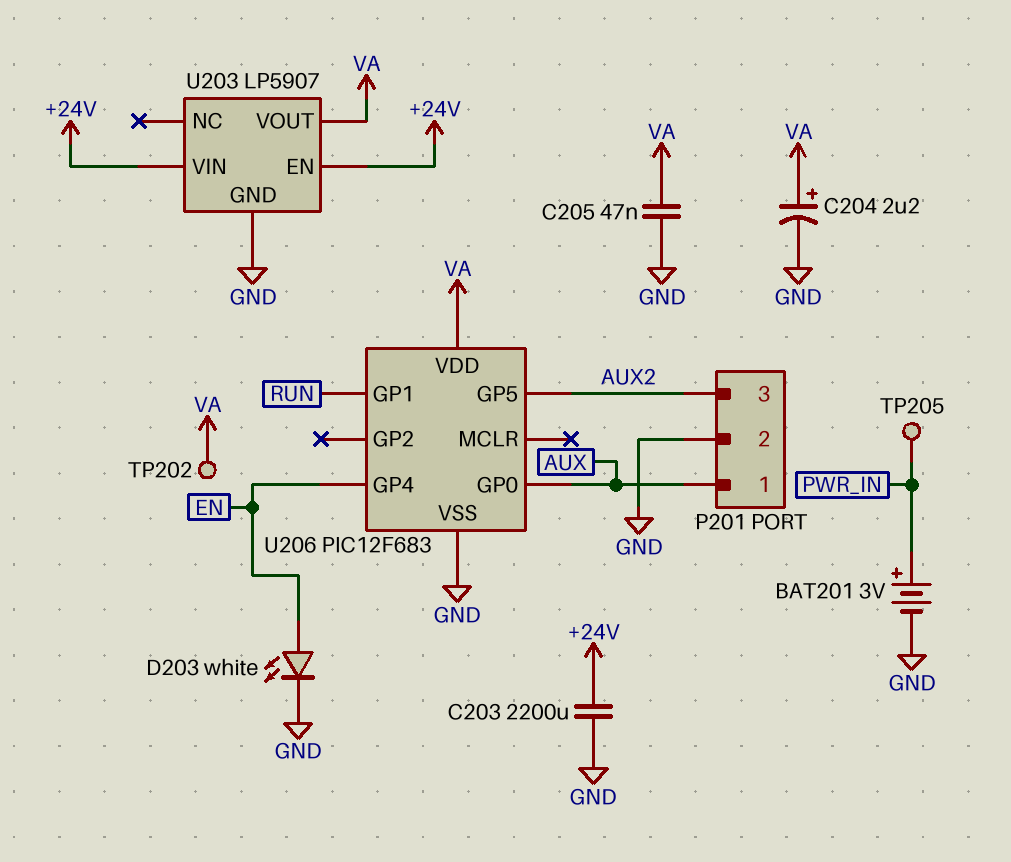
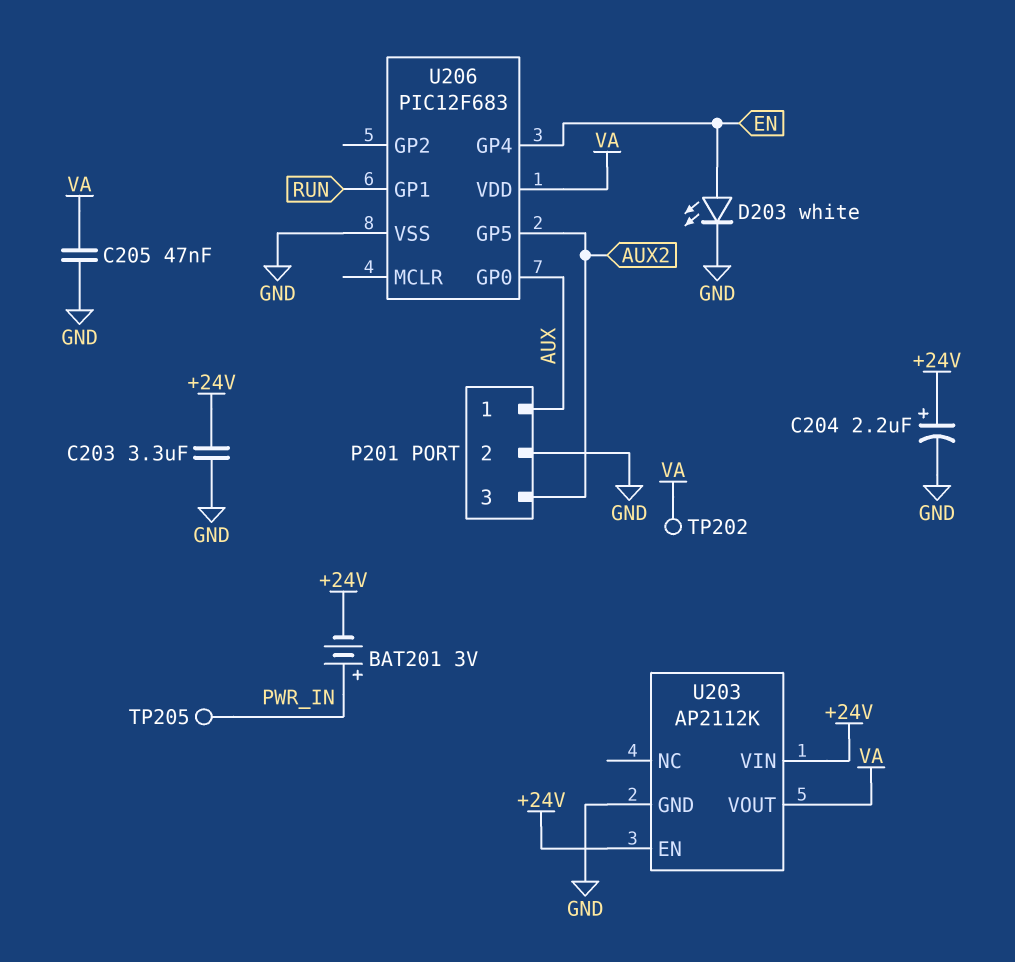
BAT201: 3V (plus PWR_IN, minus GND) -> 3V (plus PWR_IN, minus +24V)
C203: 2200uF (+24V, GND) -> 3.3uF (+24V, GND)
C204: 2.2uF (plus VA, minus GND) -> 2.2uF (plus +24V, minus GND)
U203: LP5907 -> AP2112K

